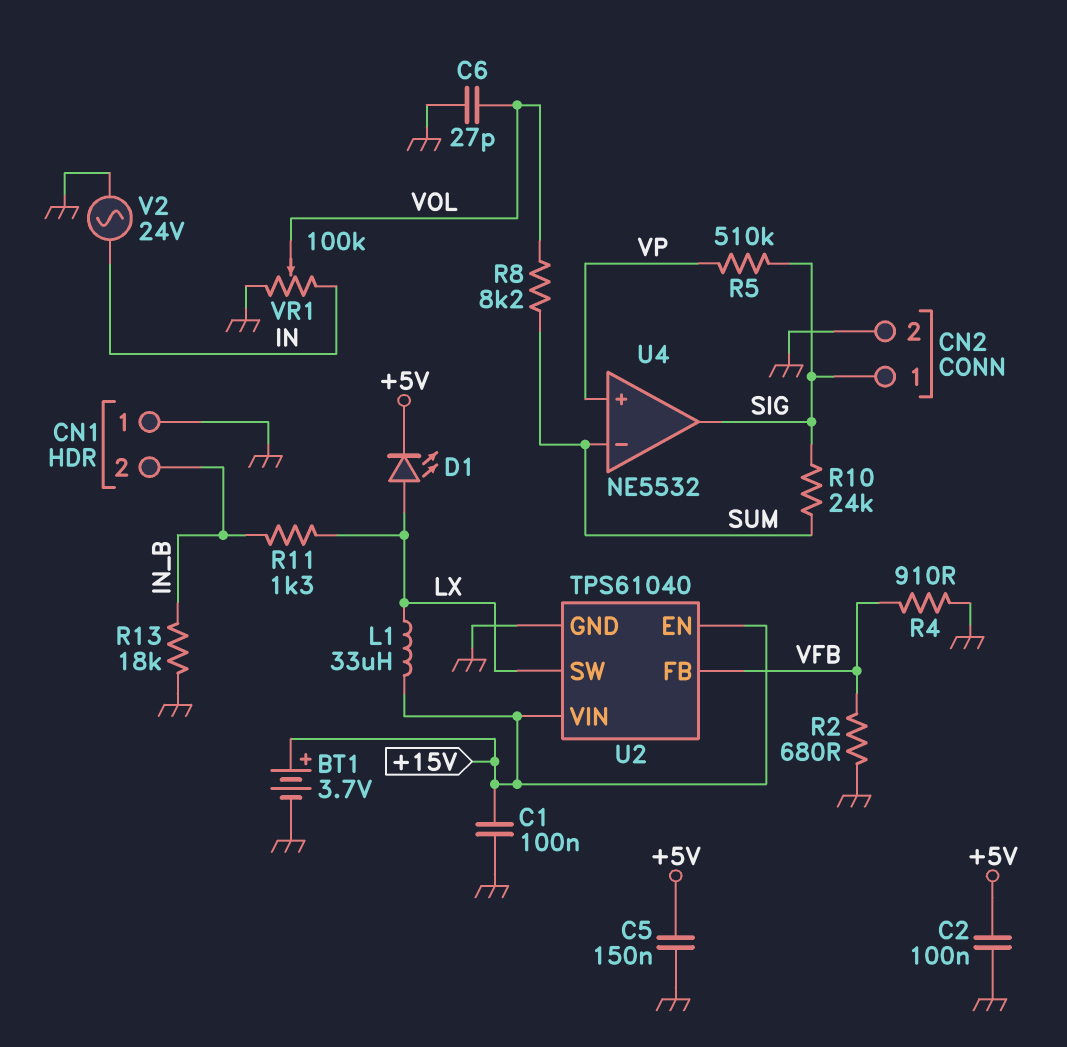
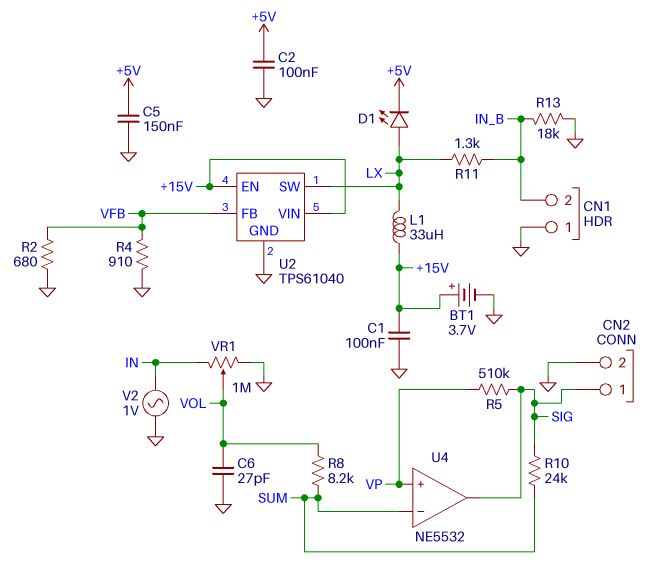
V2: AC 24V (GND, IN) -> AC 1V (GND, IN)
VR1: 100k (GND, IN, wiper VOL) -> 1M (GND, IN, wiper VOL)

